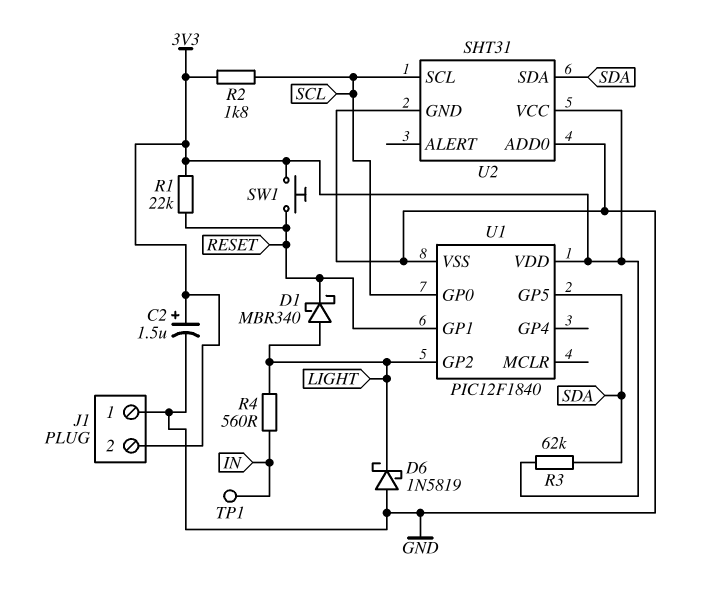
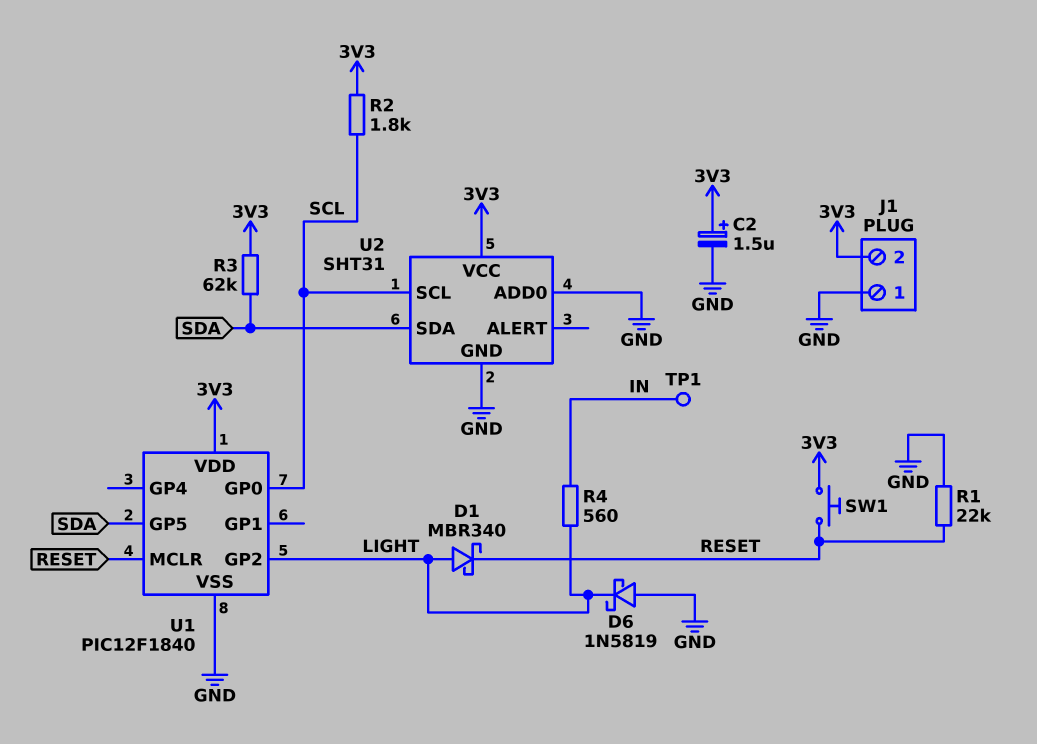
R1: 22k (3V3, RESET) -> 22k (GND, RESET)
U1 pin GP1: RESET -> none
U1 pin MCLR: none -> RESET

